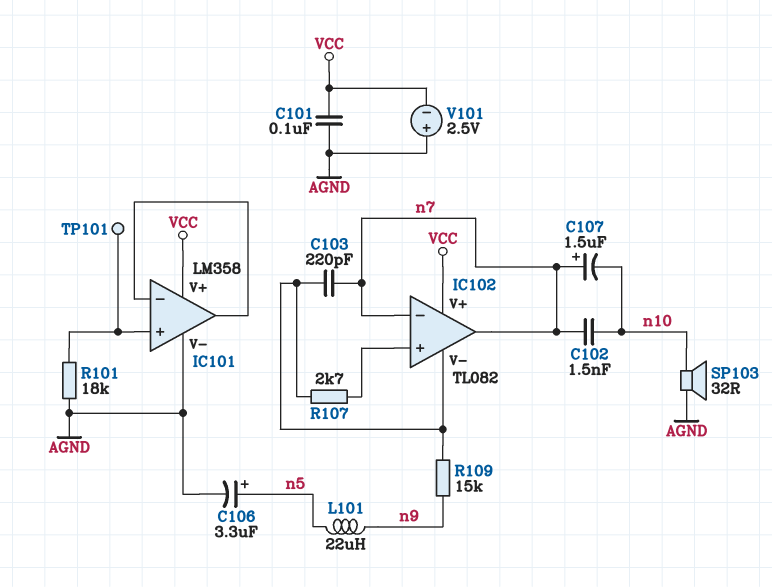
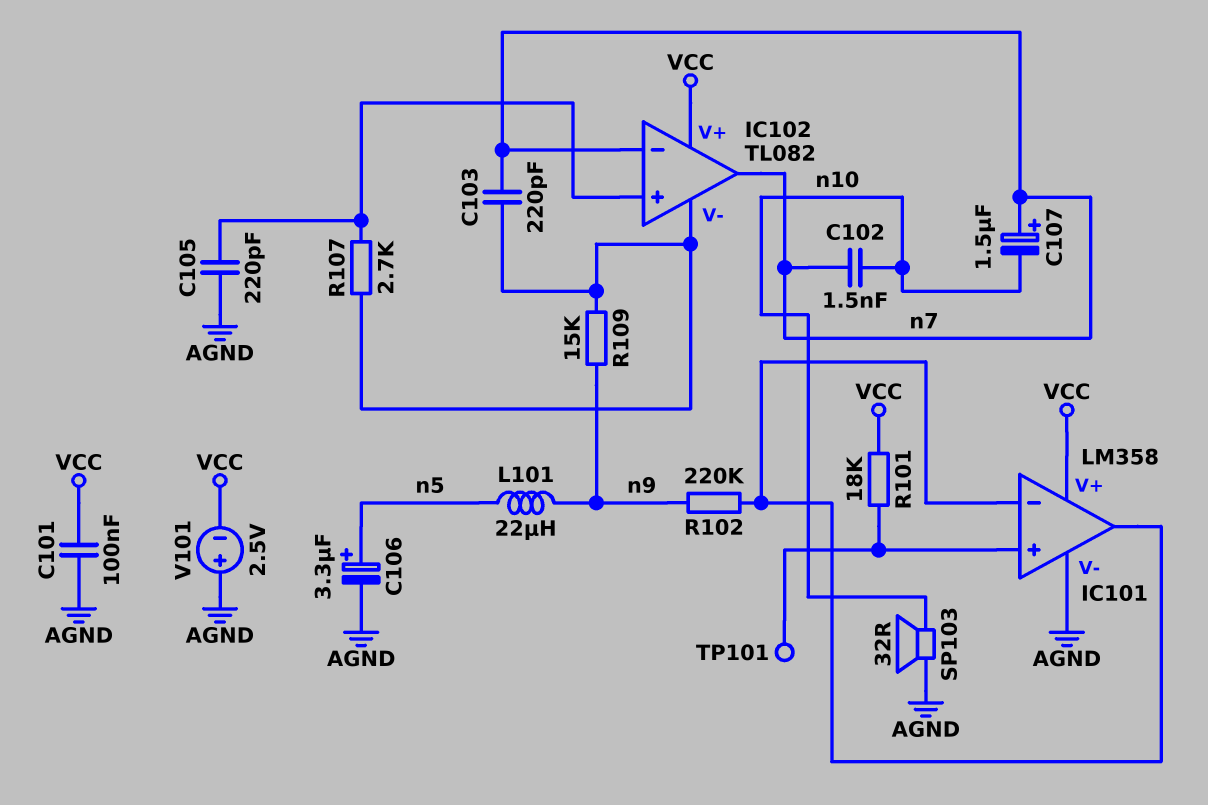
C105: none -> 220pF (AGND, IC102/in+)
R101: 18k (AGND, IC101/in+) -> 18k (IC101/in+, VCC)
R102: none -> 220k (IC101/in-, n9)

